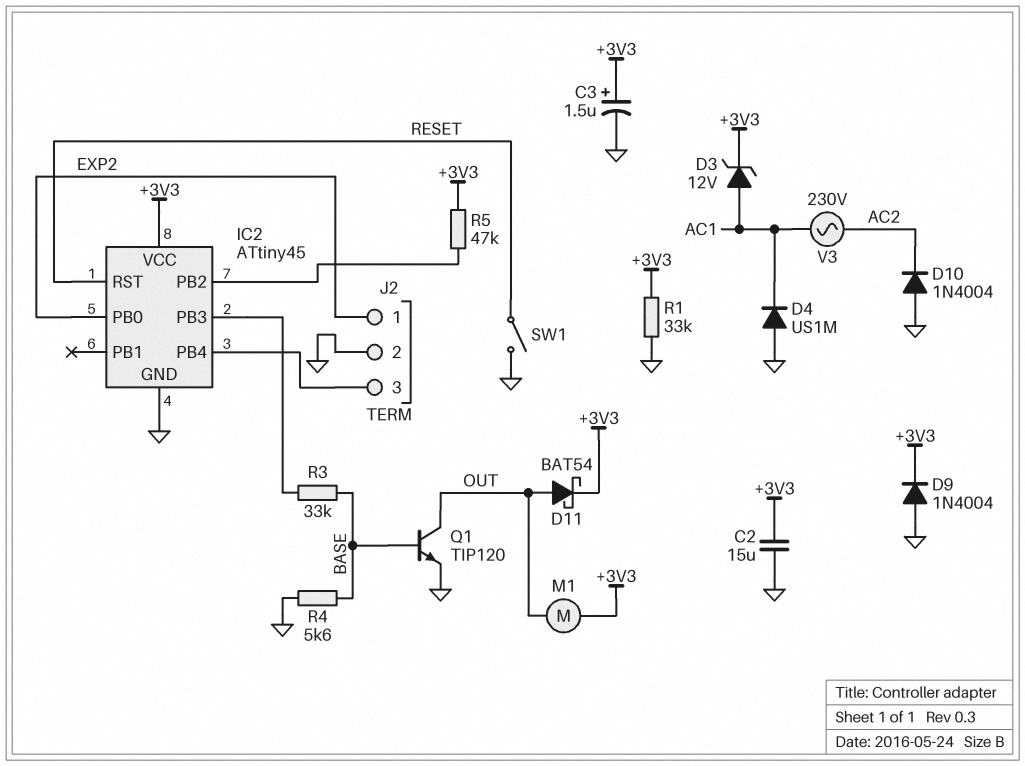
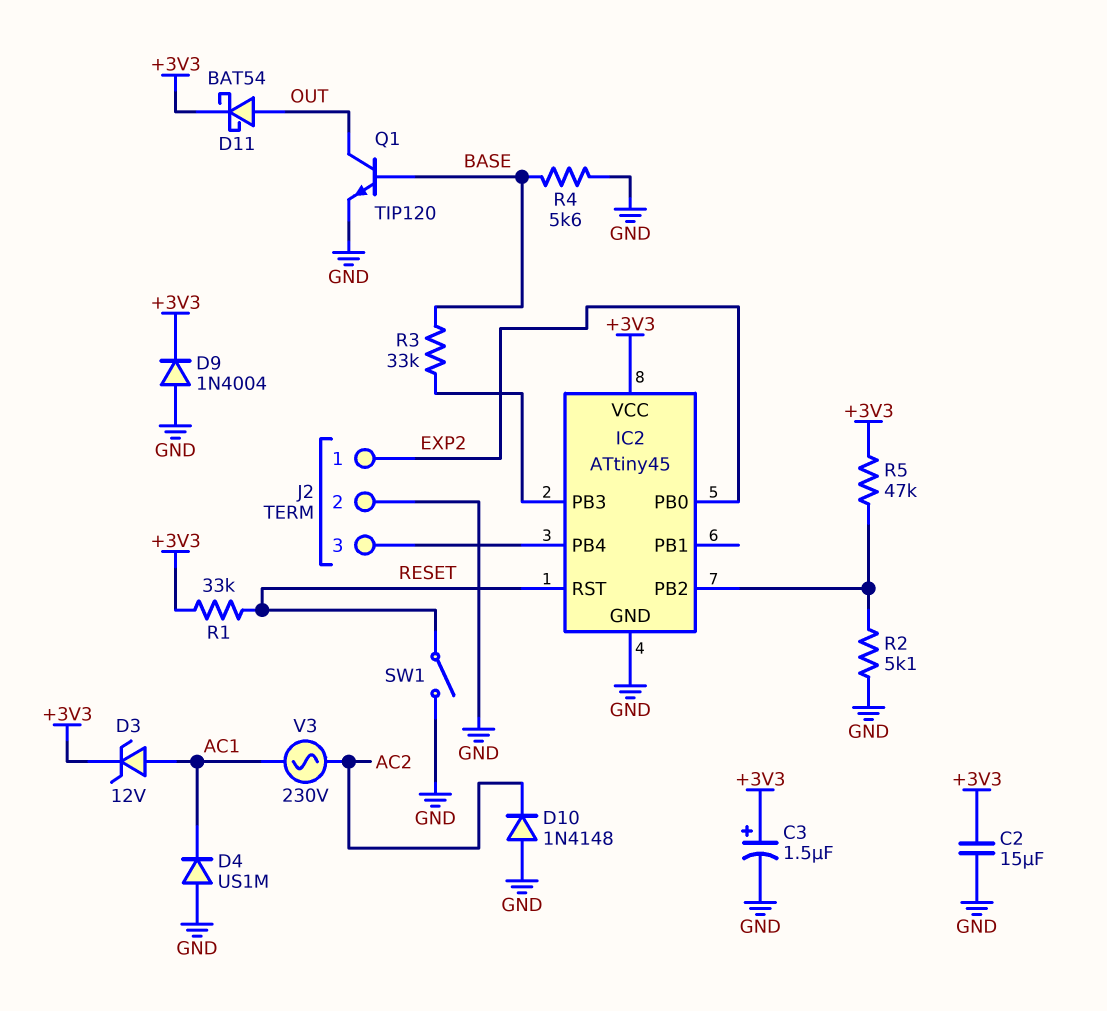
D10: diode 1N4004 (A GND, K AC2) -> diode 1N4148 (A GND, K AC2)
M1: motor (+3V3, OUT) -> none
R1: 33k (+3V3, GND) -> 33k (+3V3, RESET)
R2: none -> 5.1k (GND, IC2/PB2)

